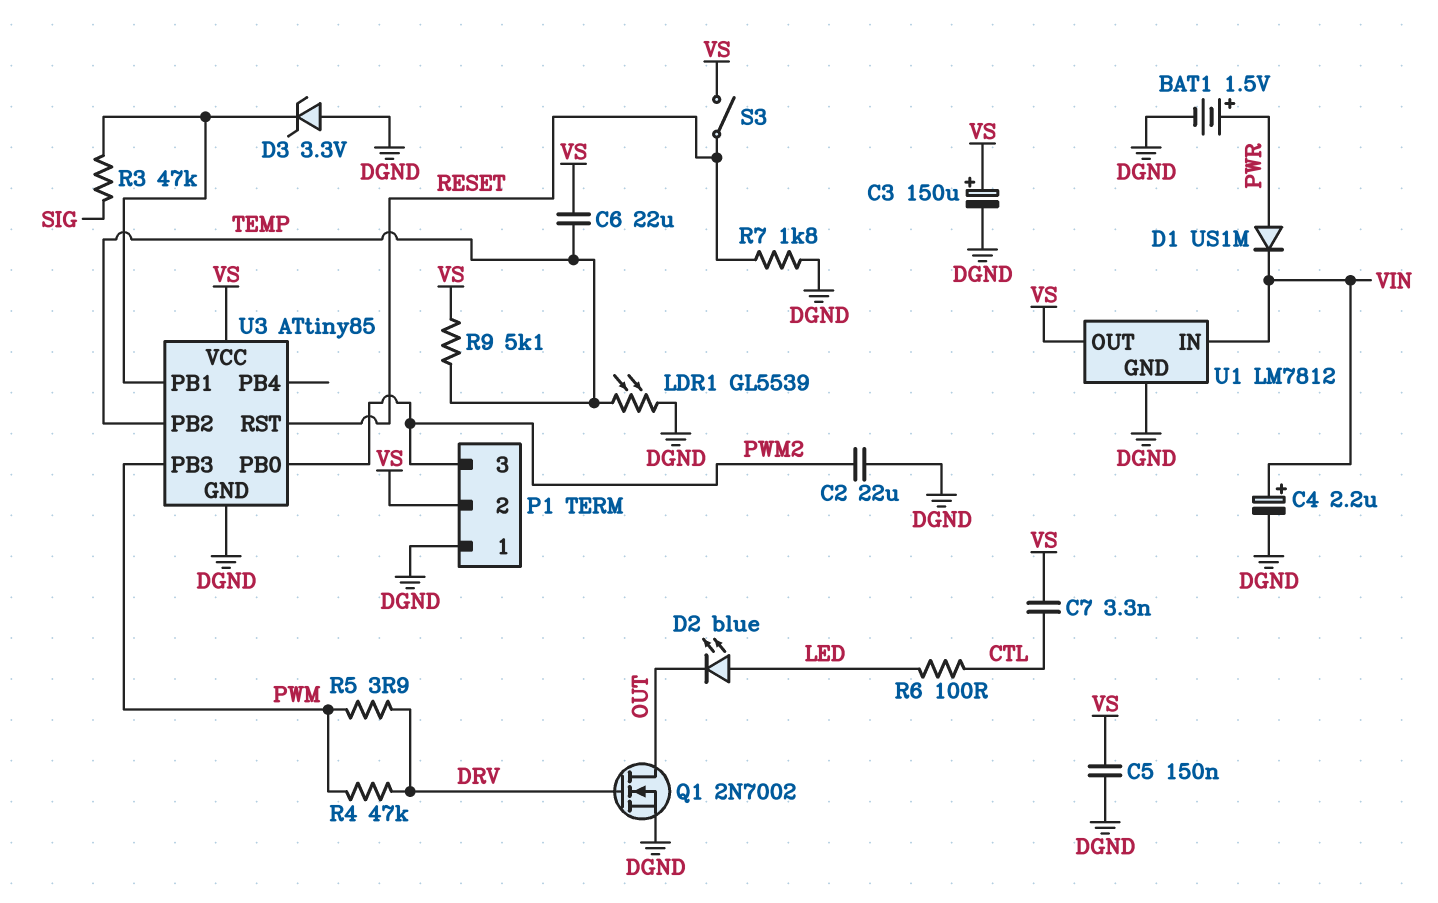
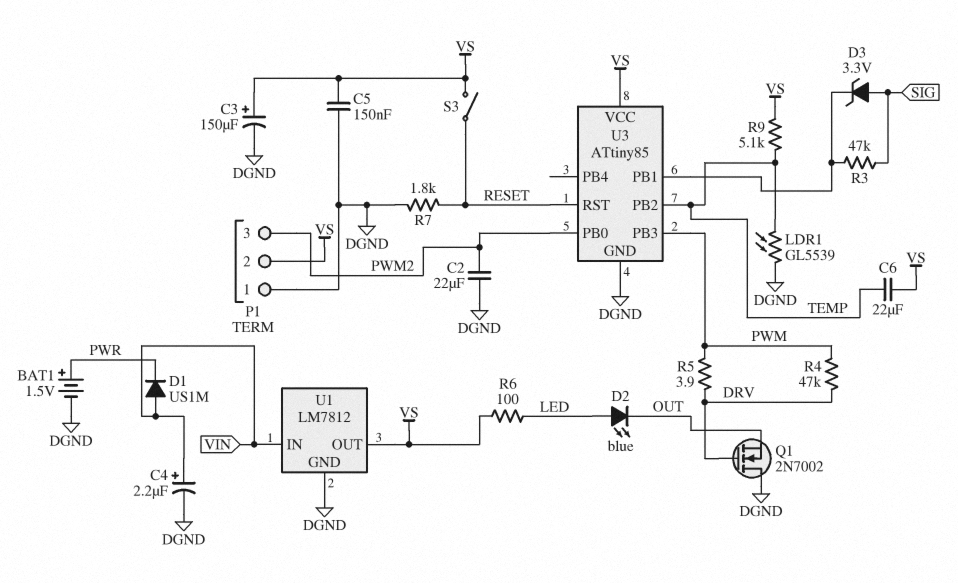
C7: 3.3nF (CTL, VS) -> none
D1: diode US1M (A PWR, K VIN) -> diode US1M (A VIN, K PWR)
D3: zener 3.3V (A DGND, K U3/PB1) -> zener 3.3V (A SIG, K U3/PB1)
Q1: NMOS 2N7002 (G DRV, D OUT, S DGND) -> NMOS 2N7002 (G DRV, D DGND, S OUT)
R6: 100 (CTL, LED) -> 100 (LED, VS)

